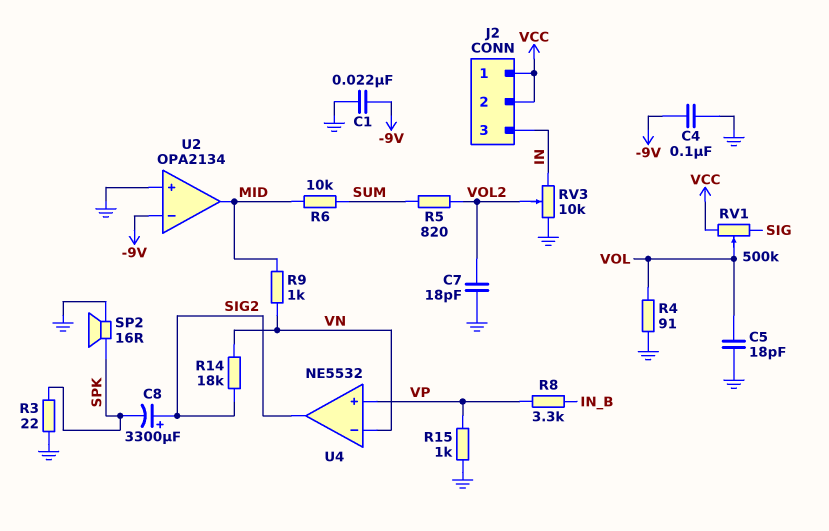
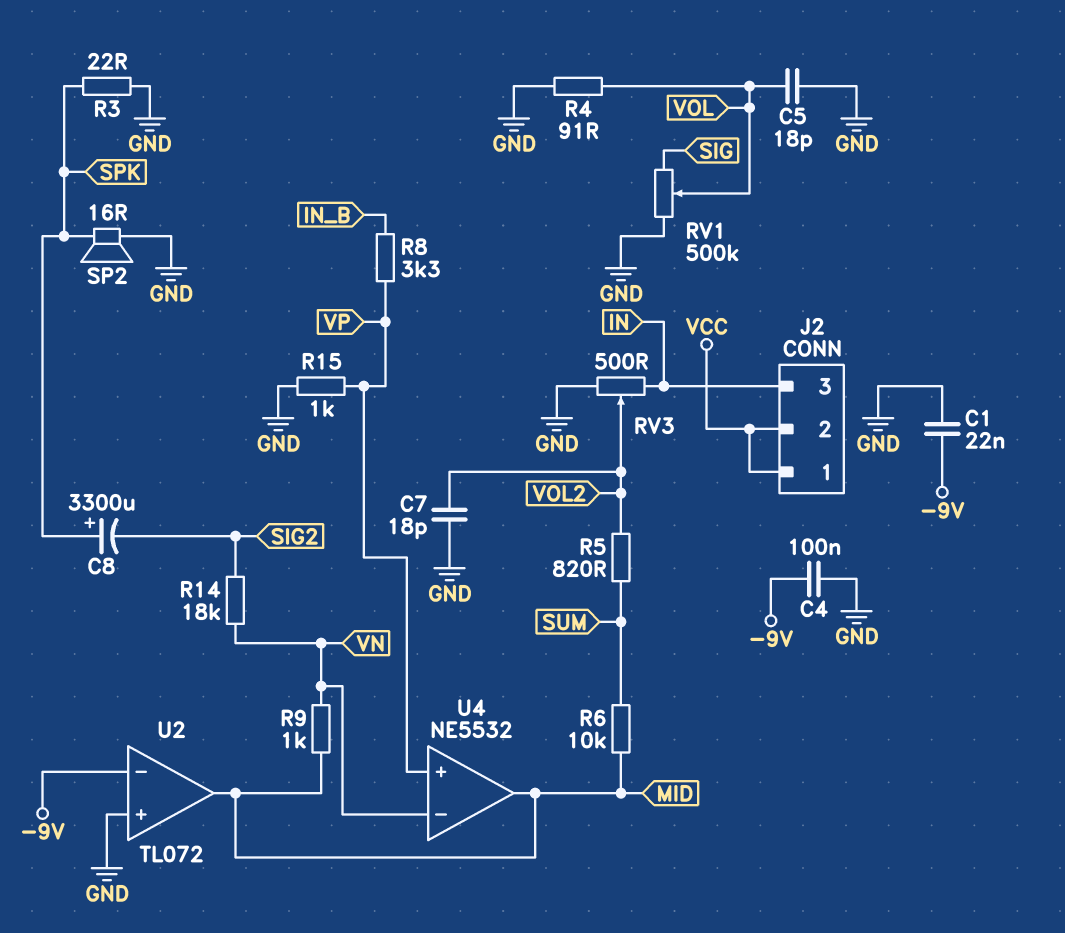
C8: 3300uF (plus SIG2, minus SPK) -> 3300uF (plus SPK, minus SIG2)
RV1: 500k (SIG, VCC, wiper VOL) -> 500k (GND, SIG, wiper VOL)
RV3: 10k (GND, IN, wiper VOL2) -> 500 (GND, IN, wiper VOL2)
U2: OPA2134 -> TL072
U4 pin out: SIG2 -> MID

